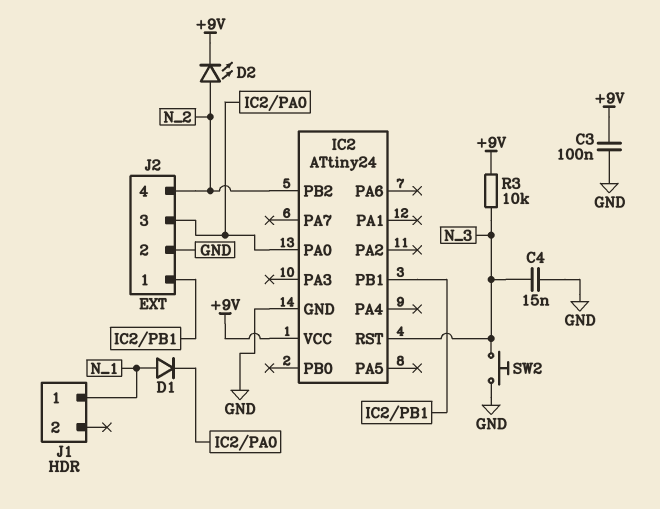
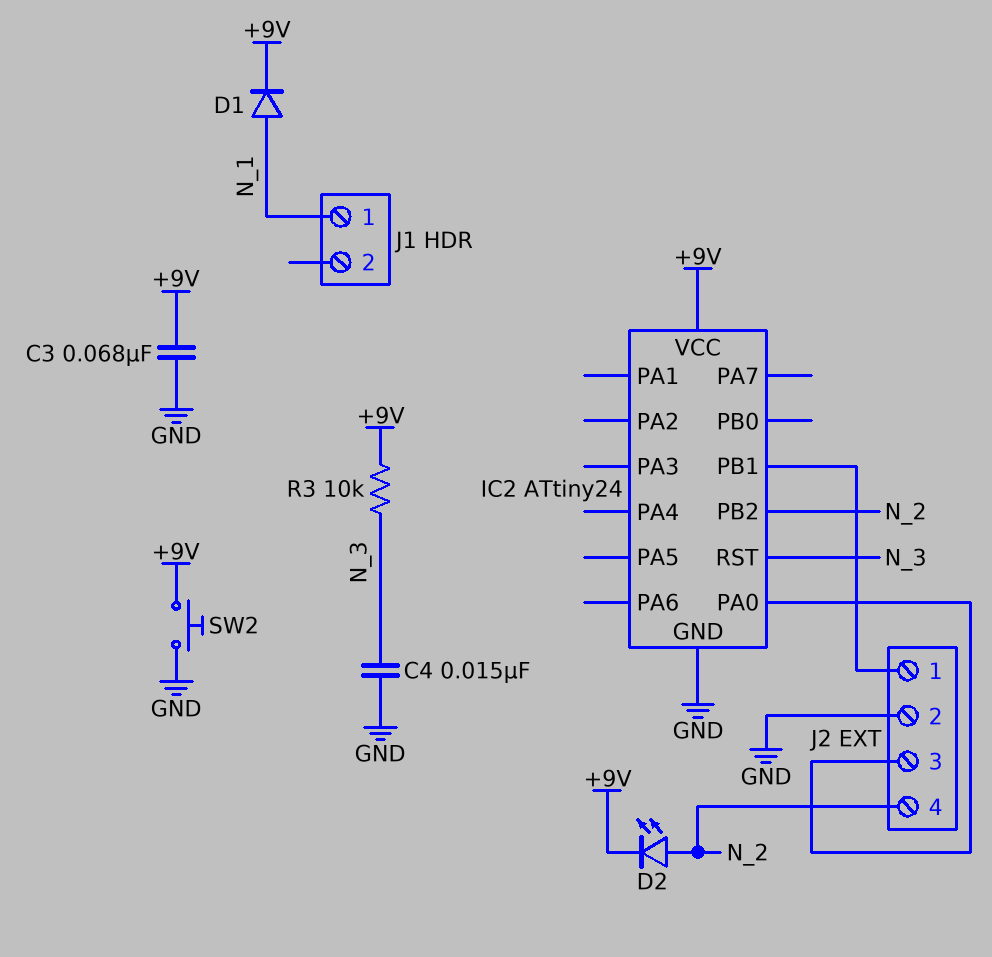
C3: 100nF (+9V, GND) -> 68nF (+9V, GND)
D1: diode (A N_1, K IC2/PA0) -> diode (A N_1, K +9V)
SW2: button (GND, N_3) -> button (+9V, GND)

